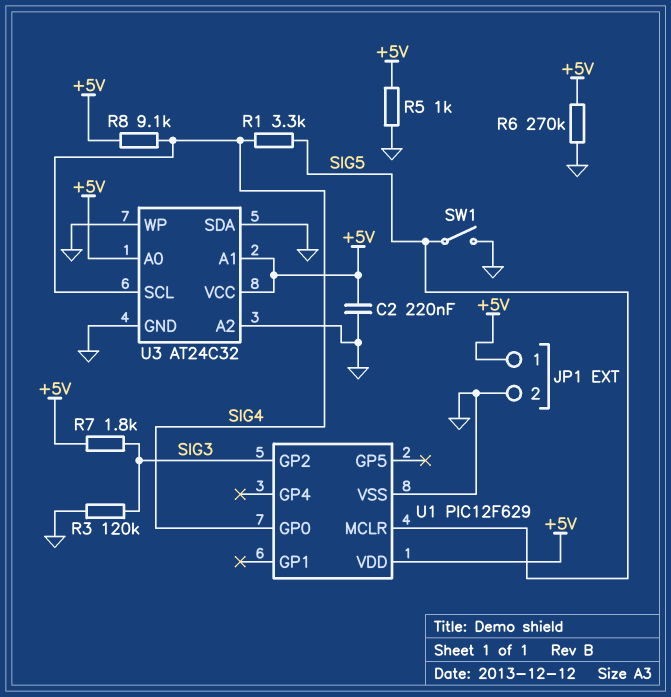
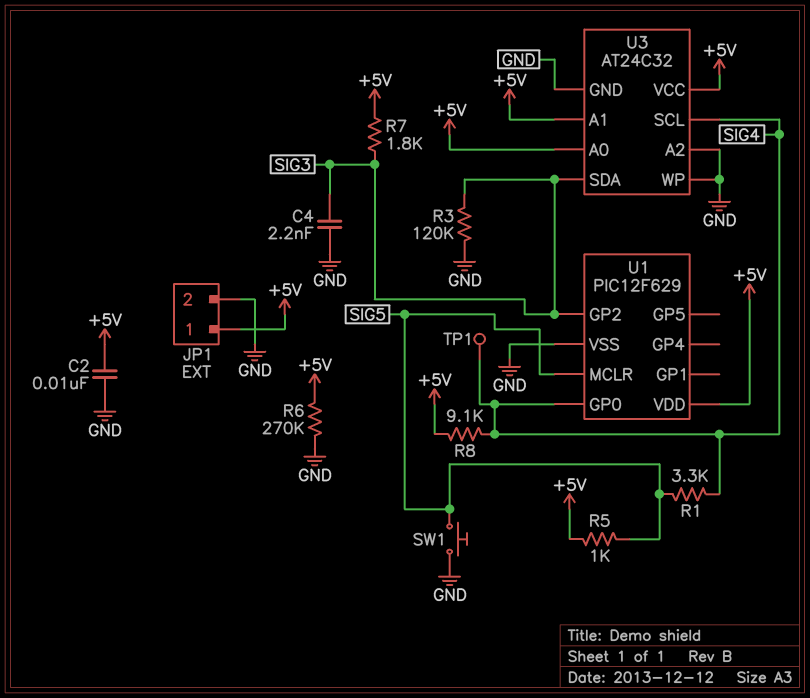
C2: 220nF (+5V, GND) -> 10nF (+5V, GND)
C4: none -> 2.2nF (GND, SIG3)
R5: 1k (+5V, GND) -> 1k (+5V, SIG5)
SW1: switch (GND, SIG5) -> button (GND, SIG5)
TP1: none -> test point (SIG4)
U3 pin SDA: GND -> SIG3

